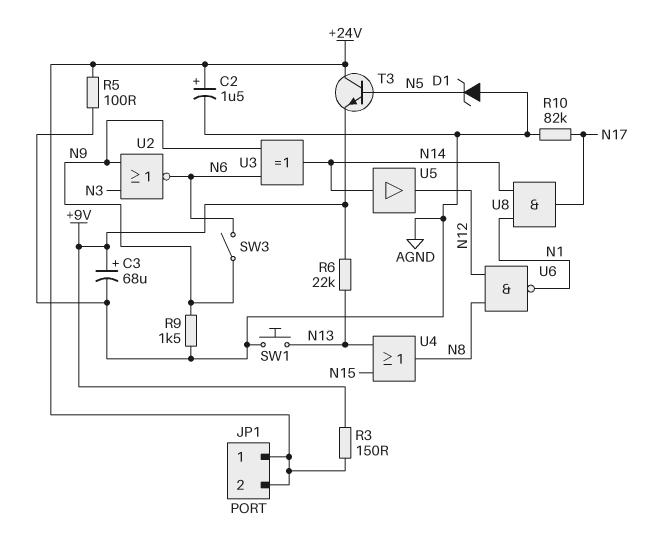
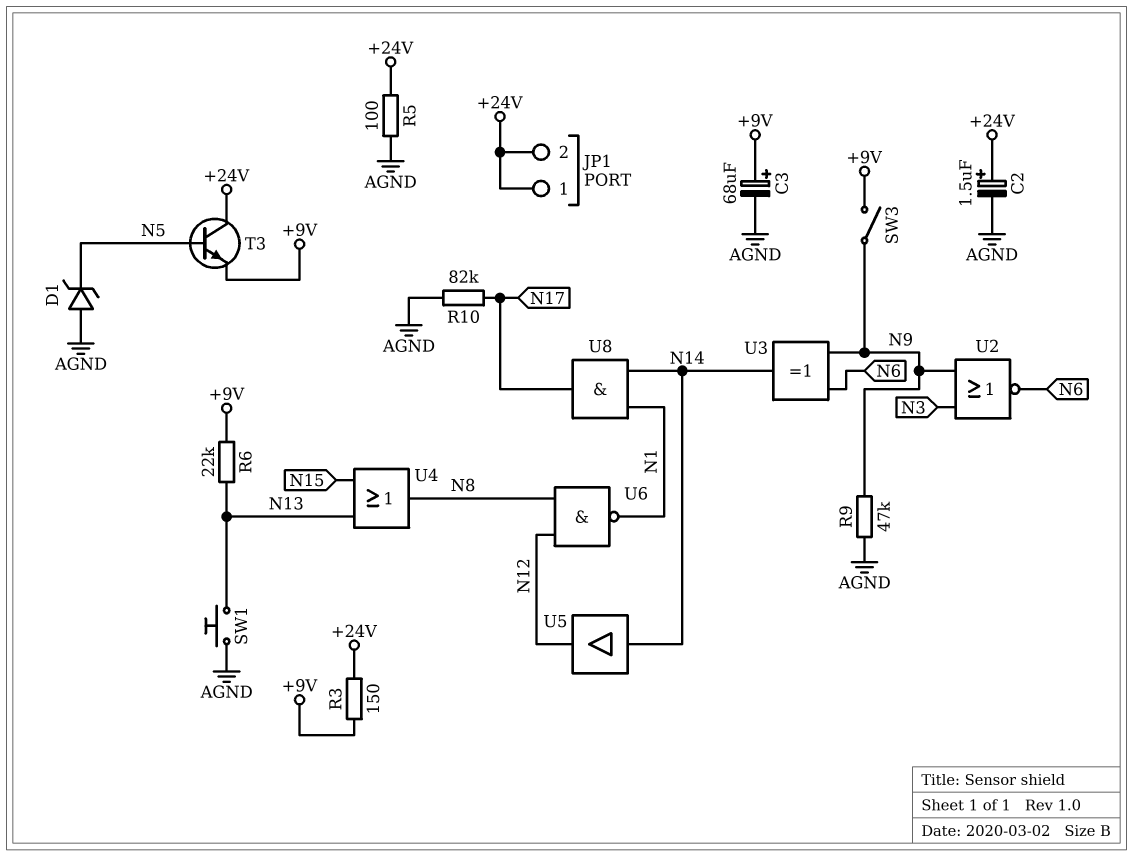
R9: 1.5k (AGND, N9) -> 47k (AGND, N9)
SW3: switch (N6, N9) -> switch (+9V, N9)

